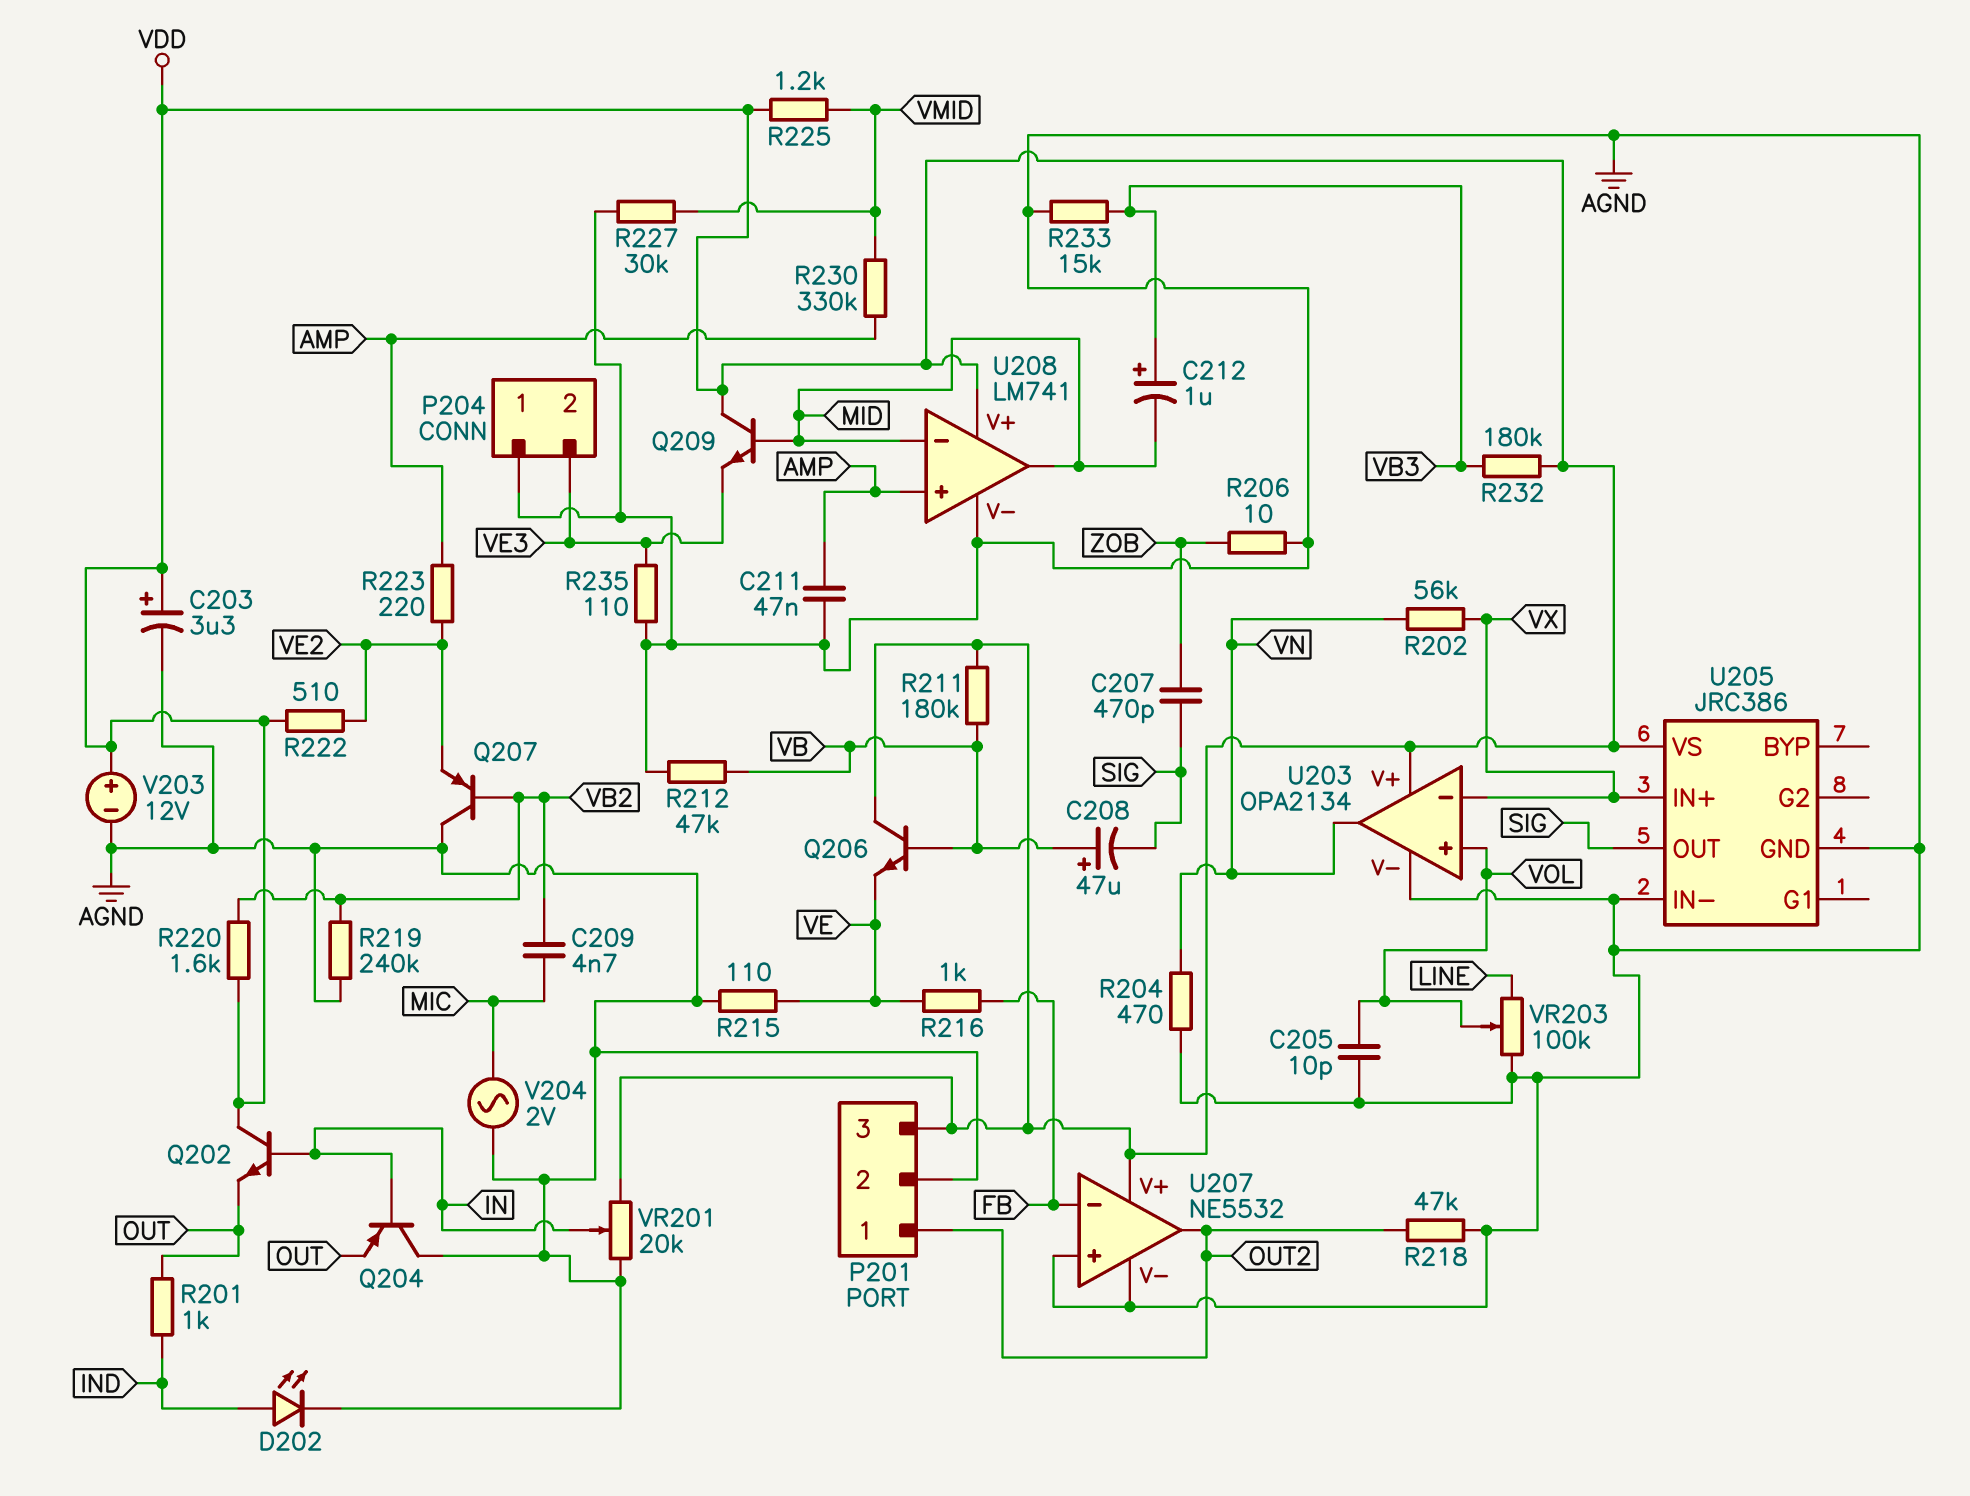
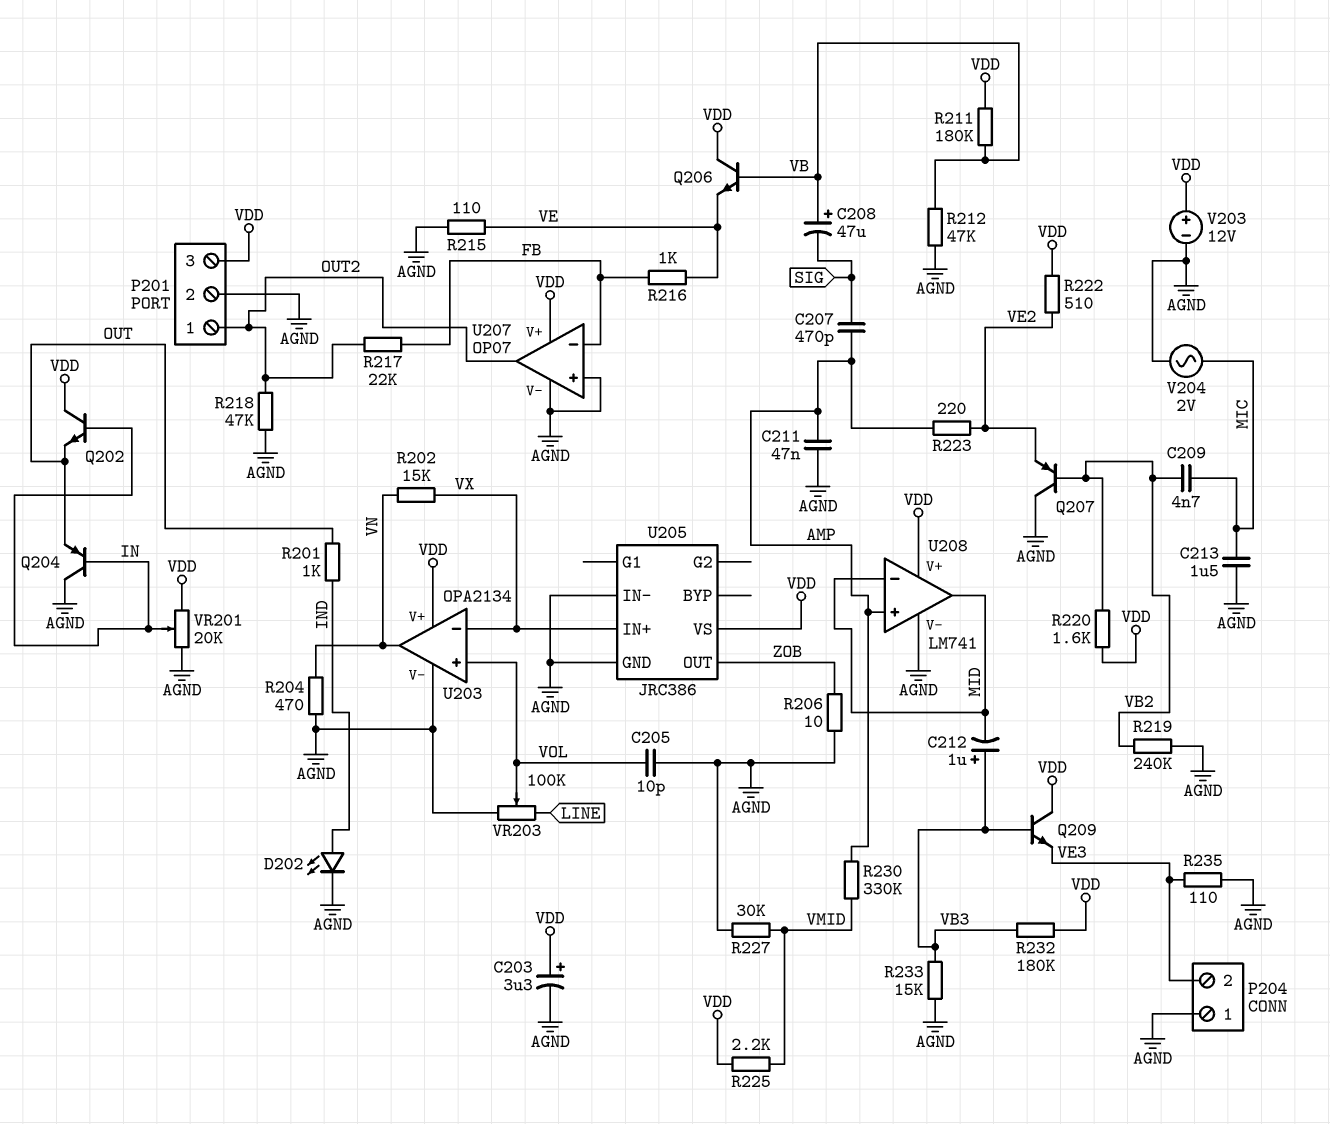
C207: 470pF (SIG, ZOB) -> 470pF (AMP, SIG)
C213: none -> 1.5uF (AGND, MIC)
Q209: NPN (B MID, C VDD, E VE3) -> NPN (B VB3, C VDD, E VE3)
R202: 56k (VN, VX) -> 15k (VN, VX)
R217: none -> 22k (FB, OUT2)
R225: 1.2k (VDD, VMID) -> 2.2k (VDD, VMID)
U205 pin OUT: SIG -> ZOB
U207: NE5532 -> OP07

